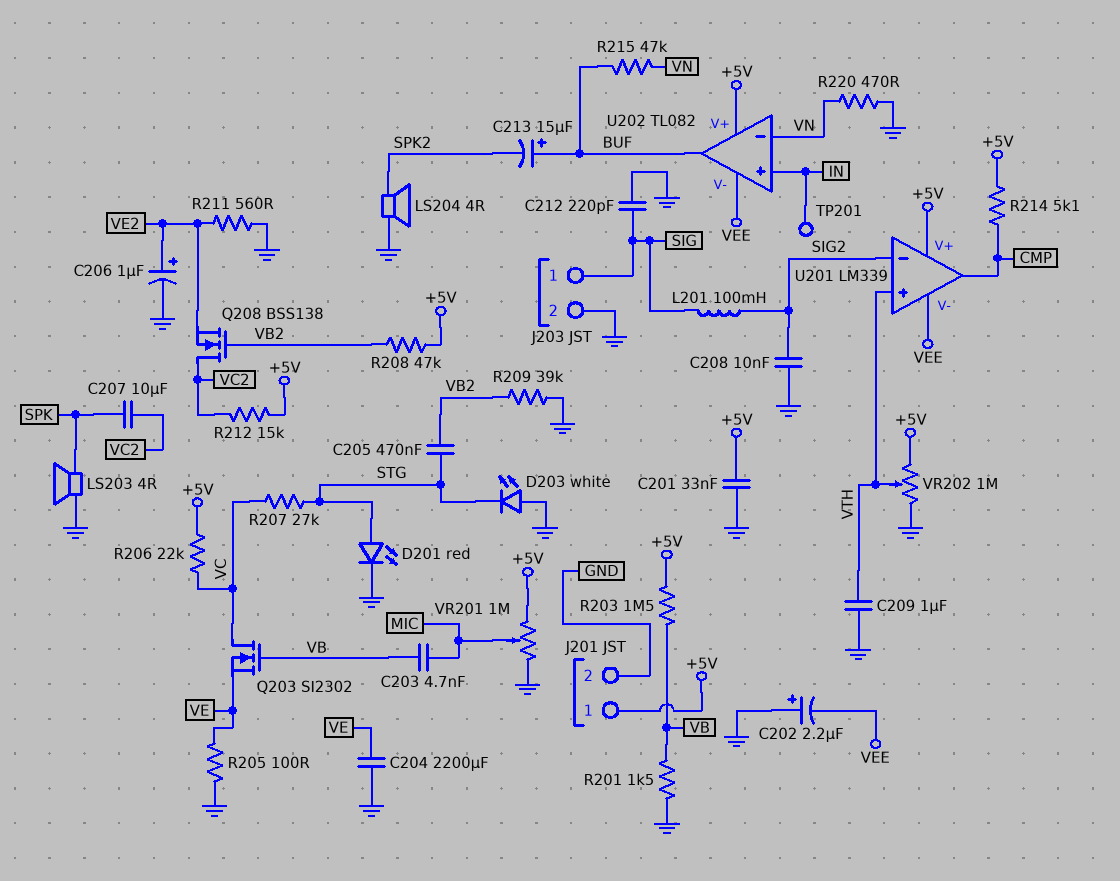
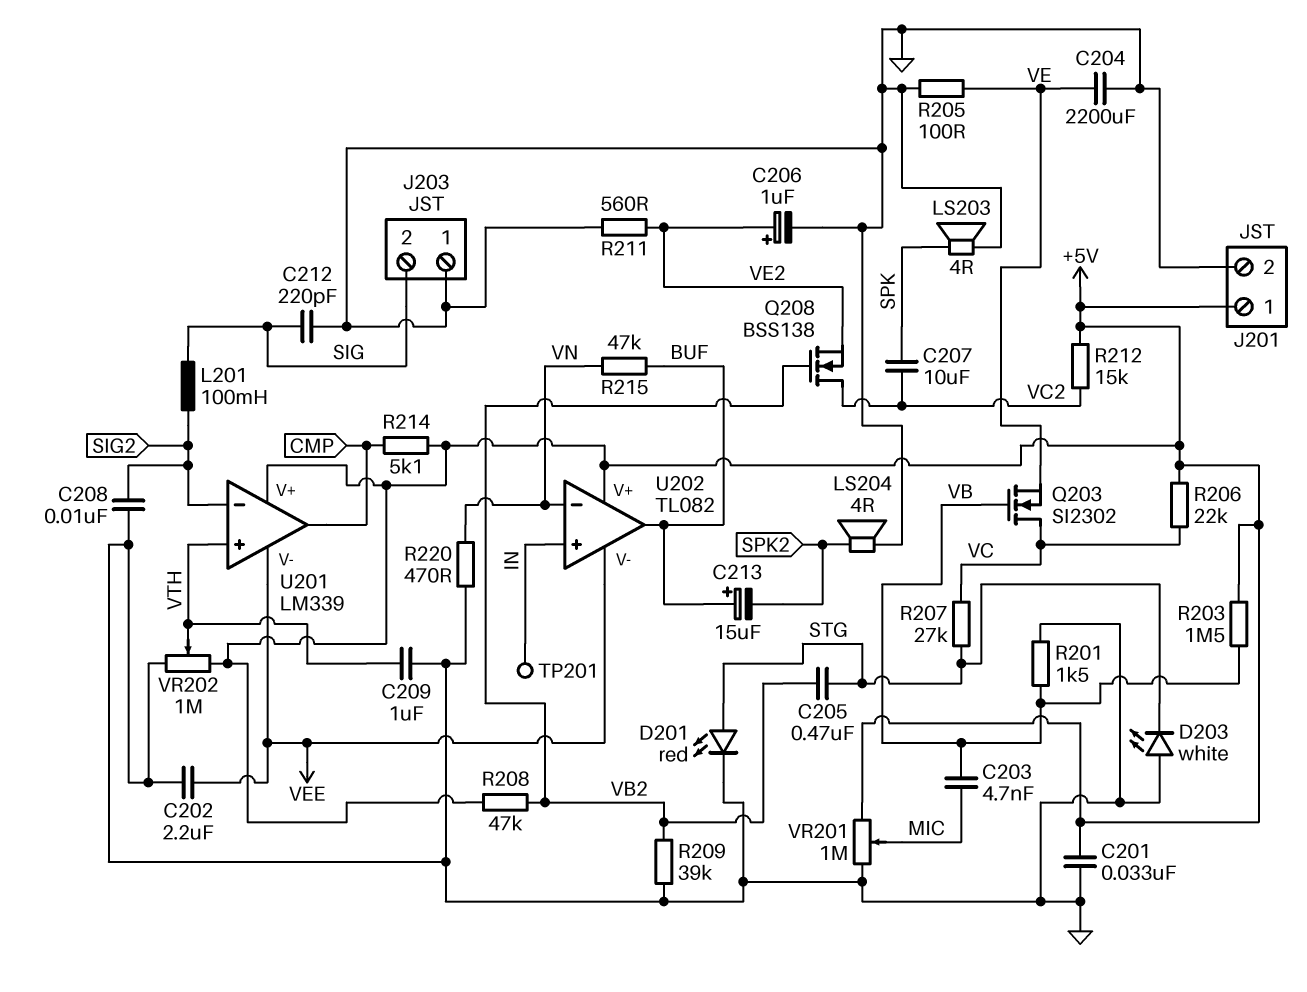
C202: 2.2uF (plus GND, minus VEE) -> 2.2uF (GND, VEE)
J203 pin 1: SIG -> GND
J203 pin 2: GND -> SIG

